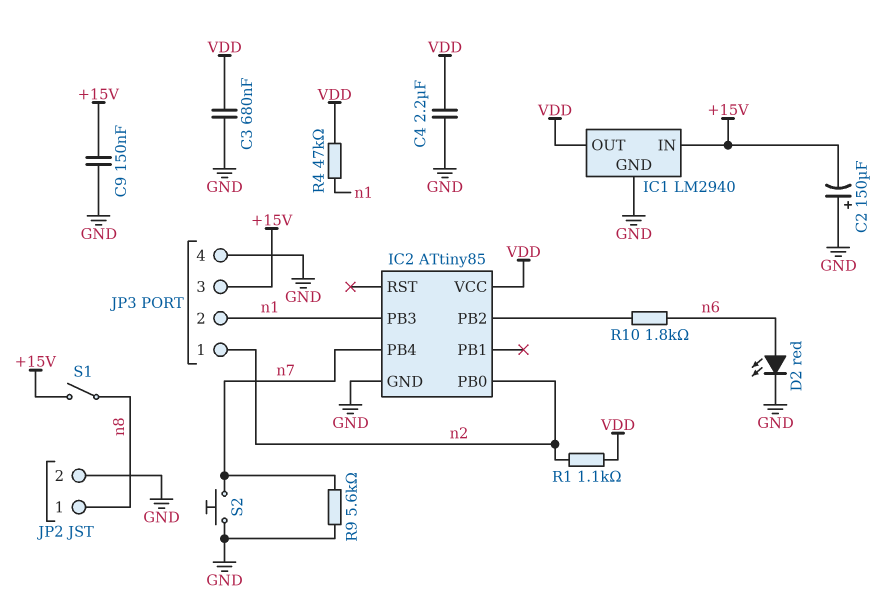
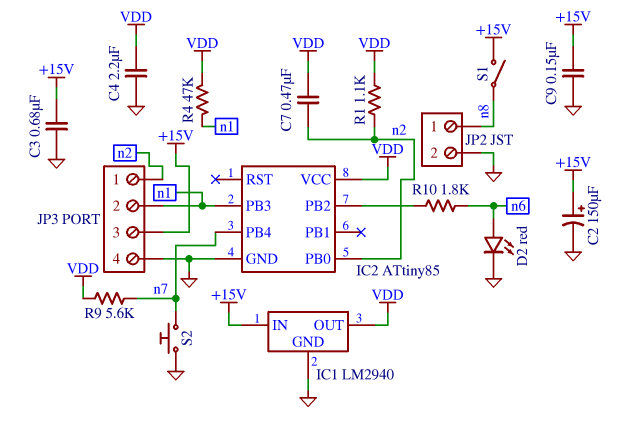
C2: 150uF (plus GND, minus +15V) -> 150uF (plus +15V, minus GND)
C3: 680nF (GND, VDD) -> 680nF (+15V, GND)
C7: none -> 470nF (VDD, n2)
R9: 5.6k (GND, n7) -> 5.6k (VDD, n7)

